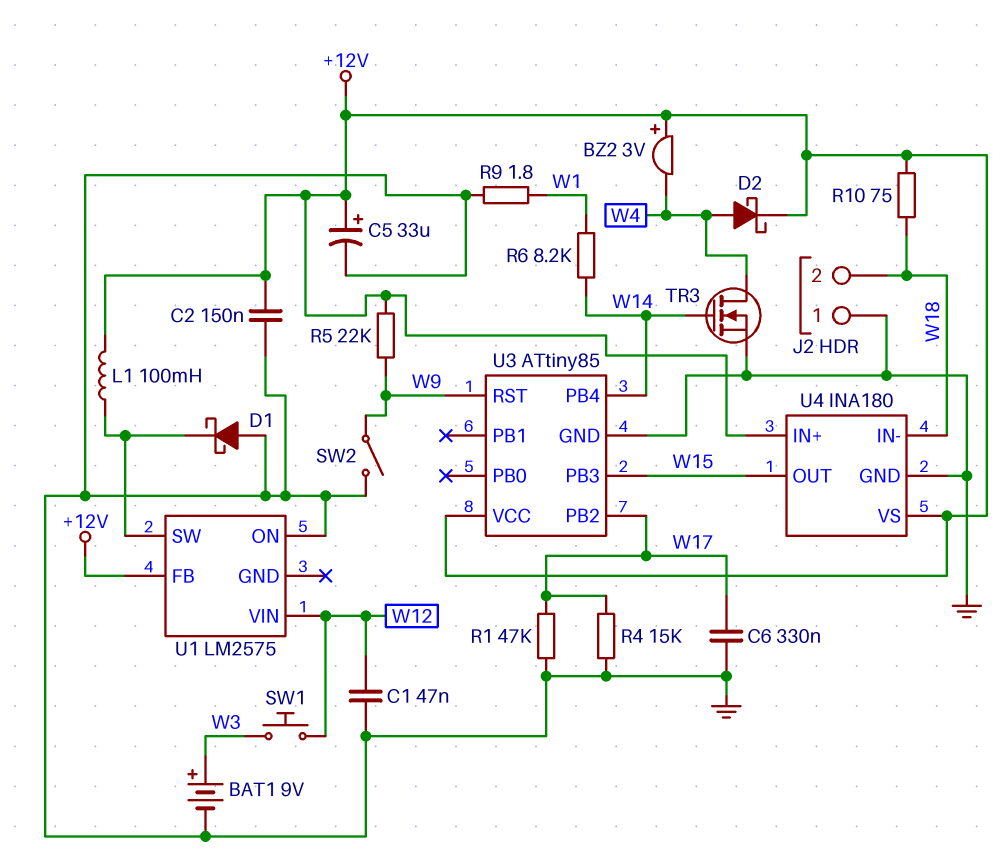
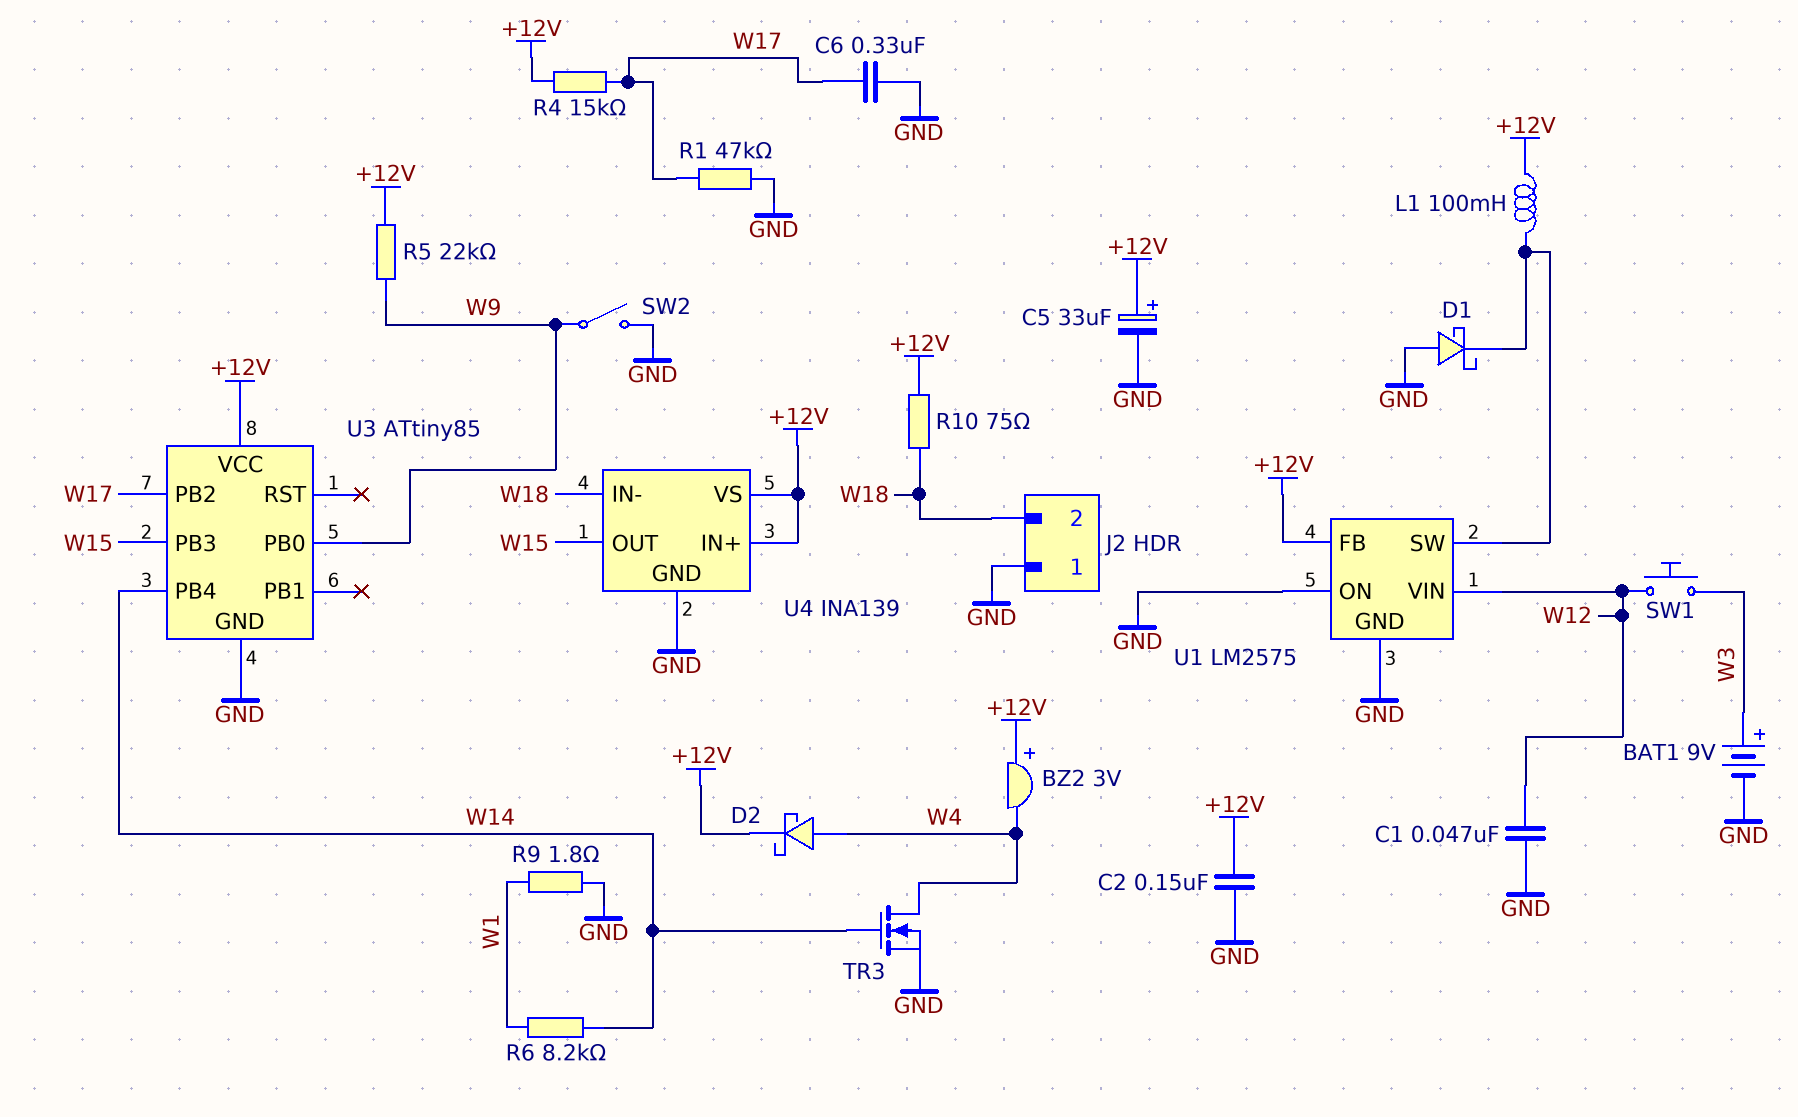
R4: 15k (GND, W17) -> 15k (+12V, W17)
U1 pin GND: none -> GND
U3 pin PB0: none -> W9
U3 pin RST: W9 -> none
U4: INA180 -> INA139

